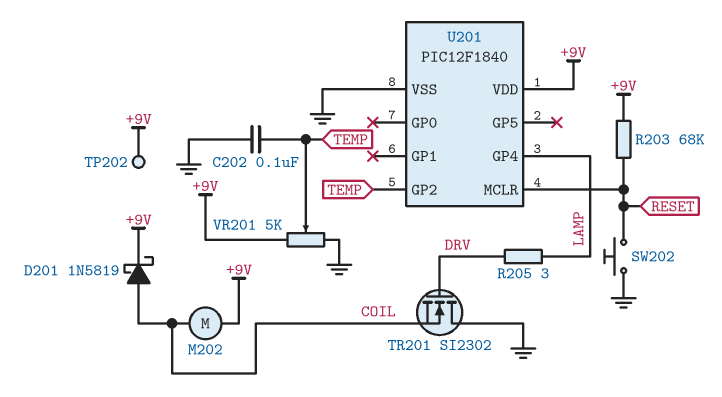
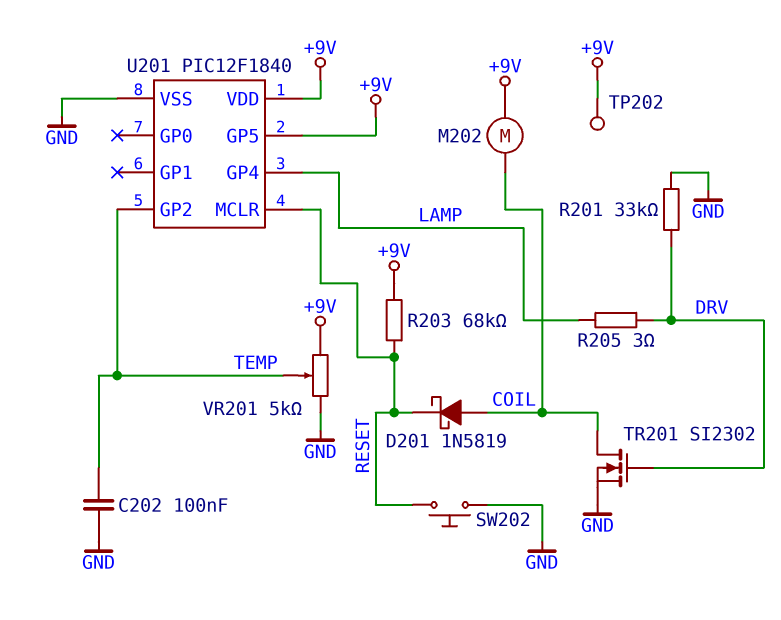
D201: schottky 1N5819 (A COIL, K +9V) -> schottky 1N5819 (A COIL, K RESET)
R201: none -> 33k (DRV, GND)
TR201: NMOS SI2302 (G DRV, D GND, S COIL) -> NMOS SI2302 (G DRV, D COIL, S GND)
U201 pin GP5: none -> +9V

